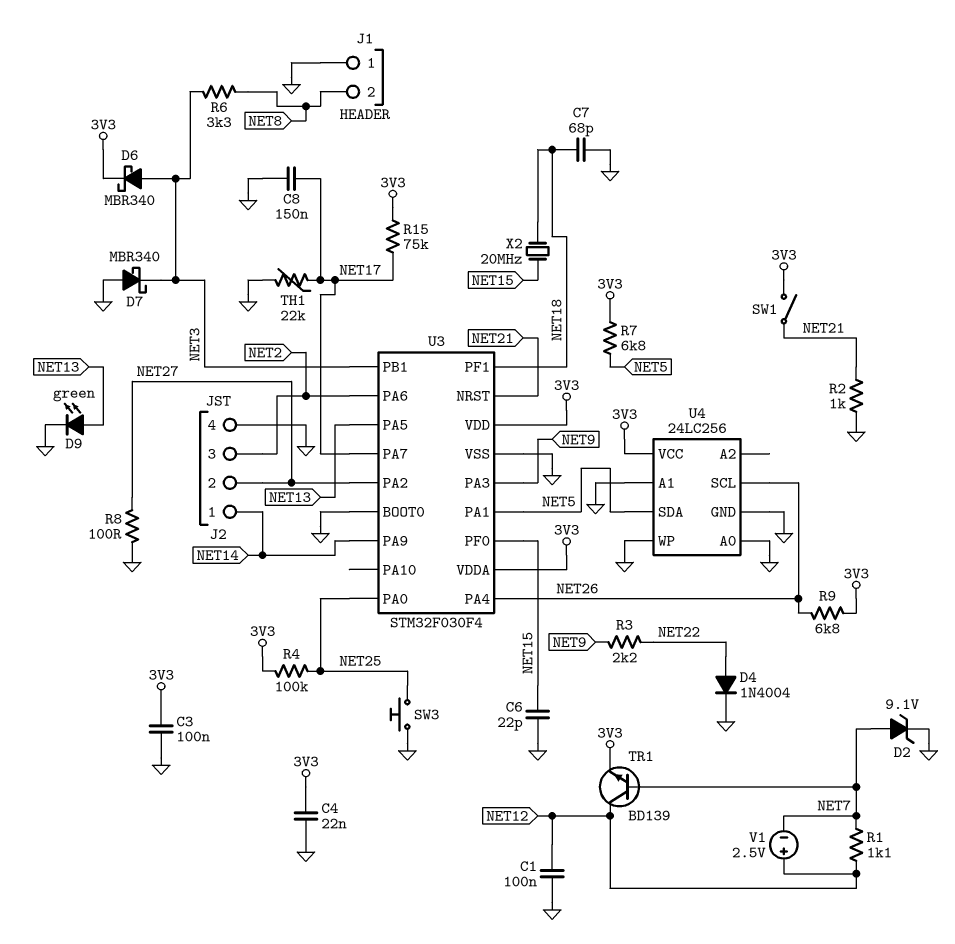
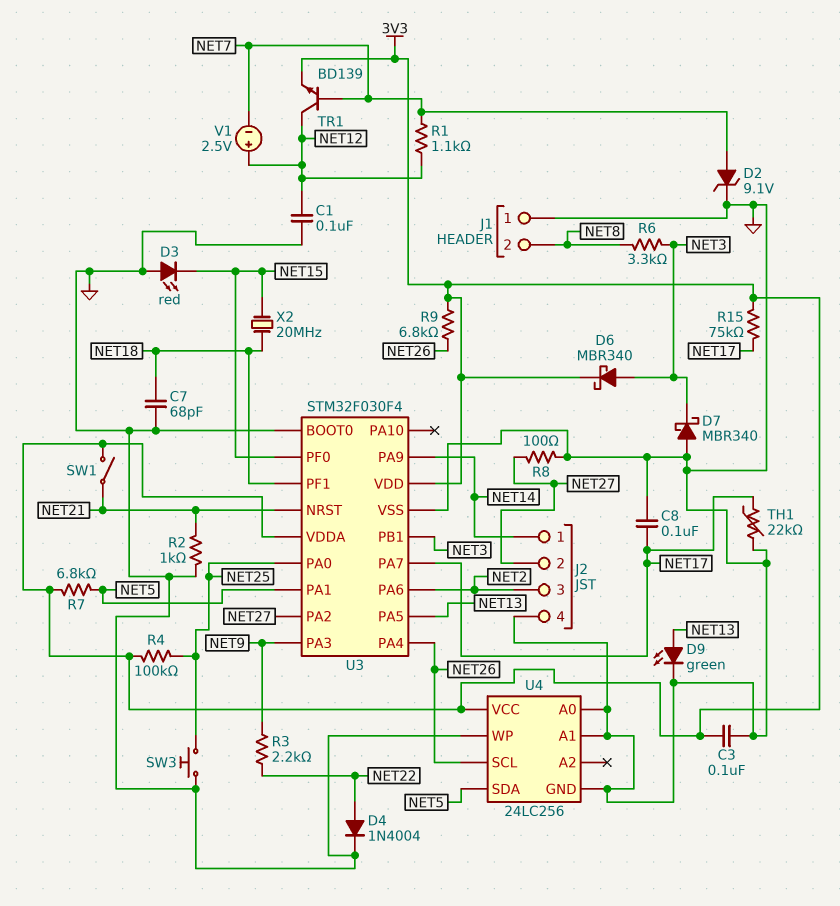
C4: 22nF (3V3, GND) -> none
C6: 22pF (GND, NET15) -> none
C8: 150nF (GND, NET17) -> 100nF (GND, NET17)
D3: none -> LED red (A GND, K NET15)

